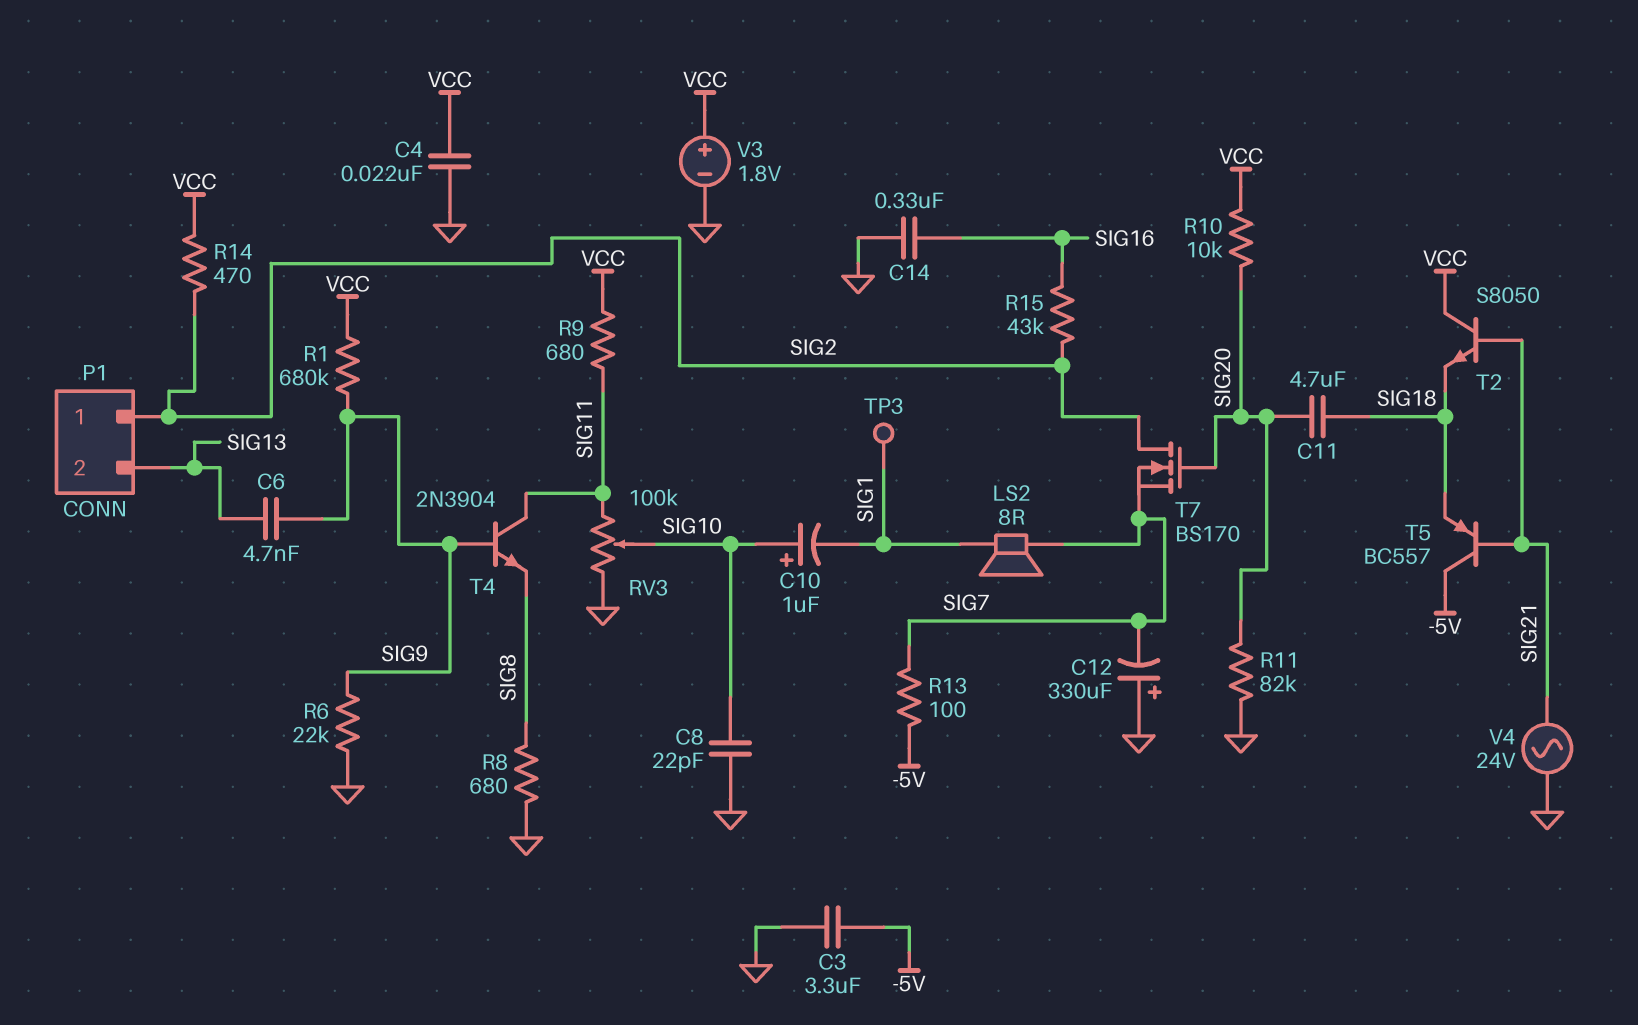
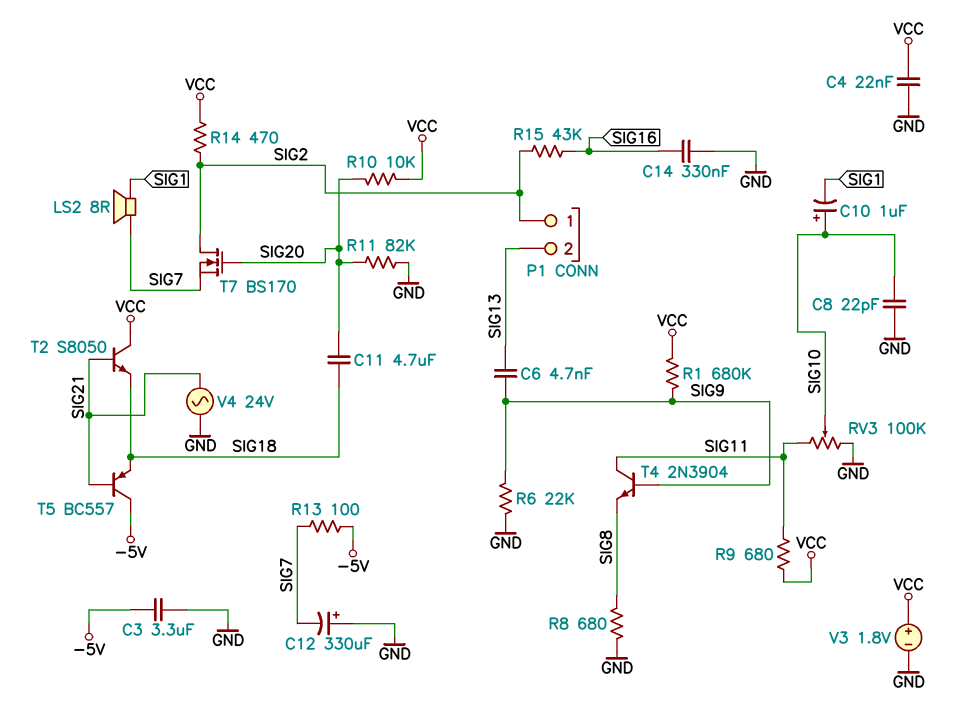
TP3: test point (SIG1) -> none

